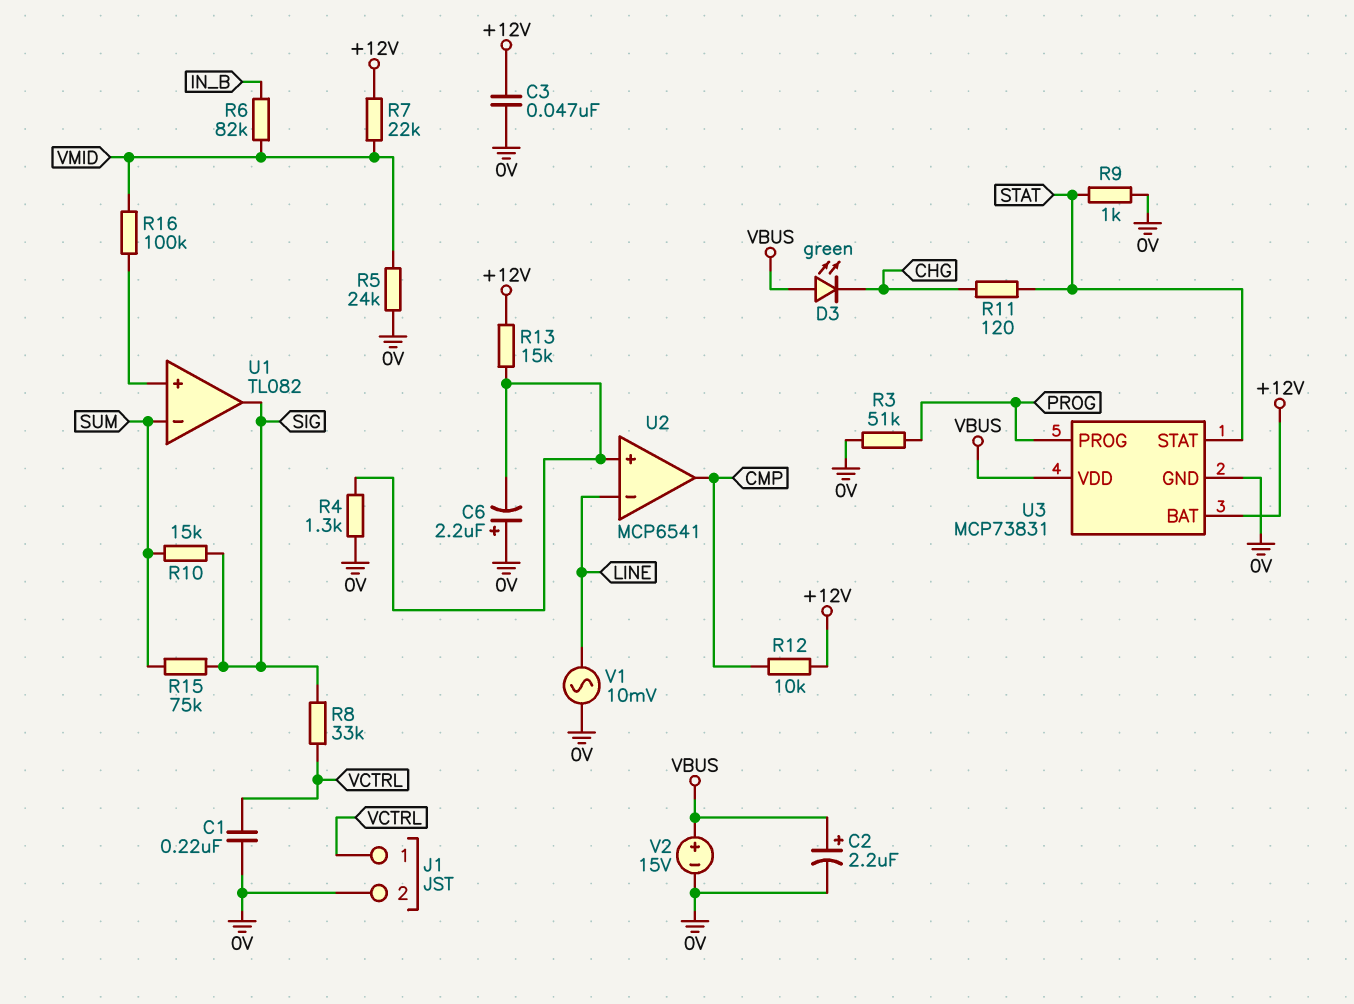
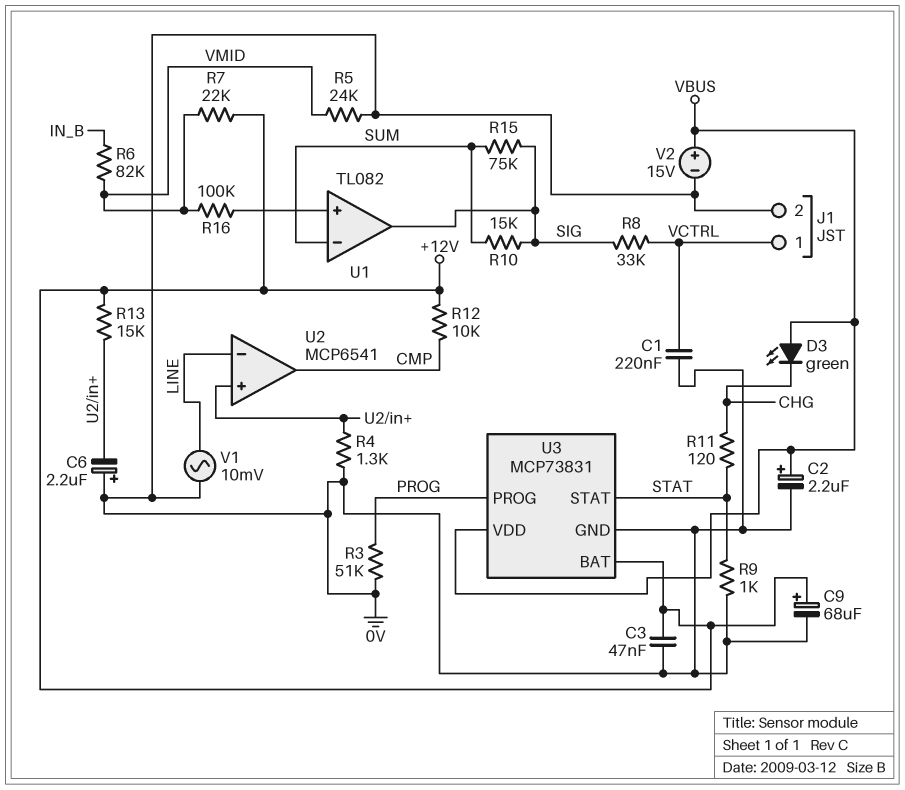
C9: none -> 68uF (plus +12V, minus 0V)

